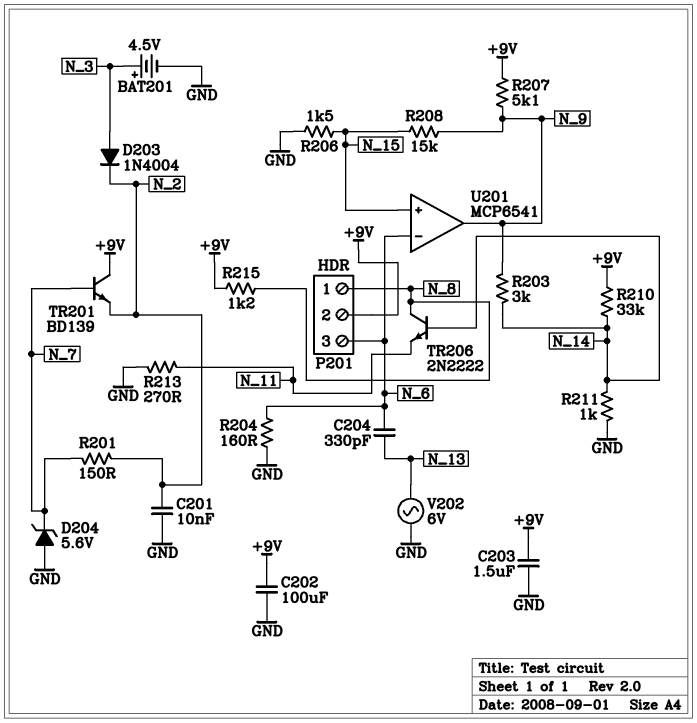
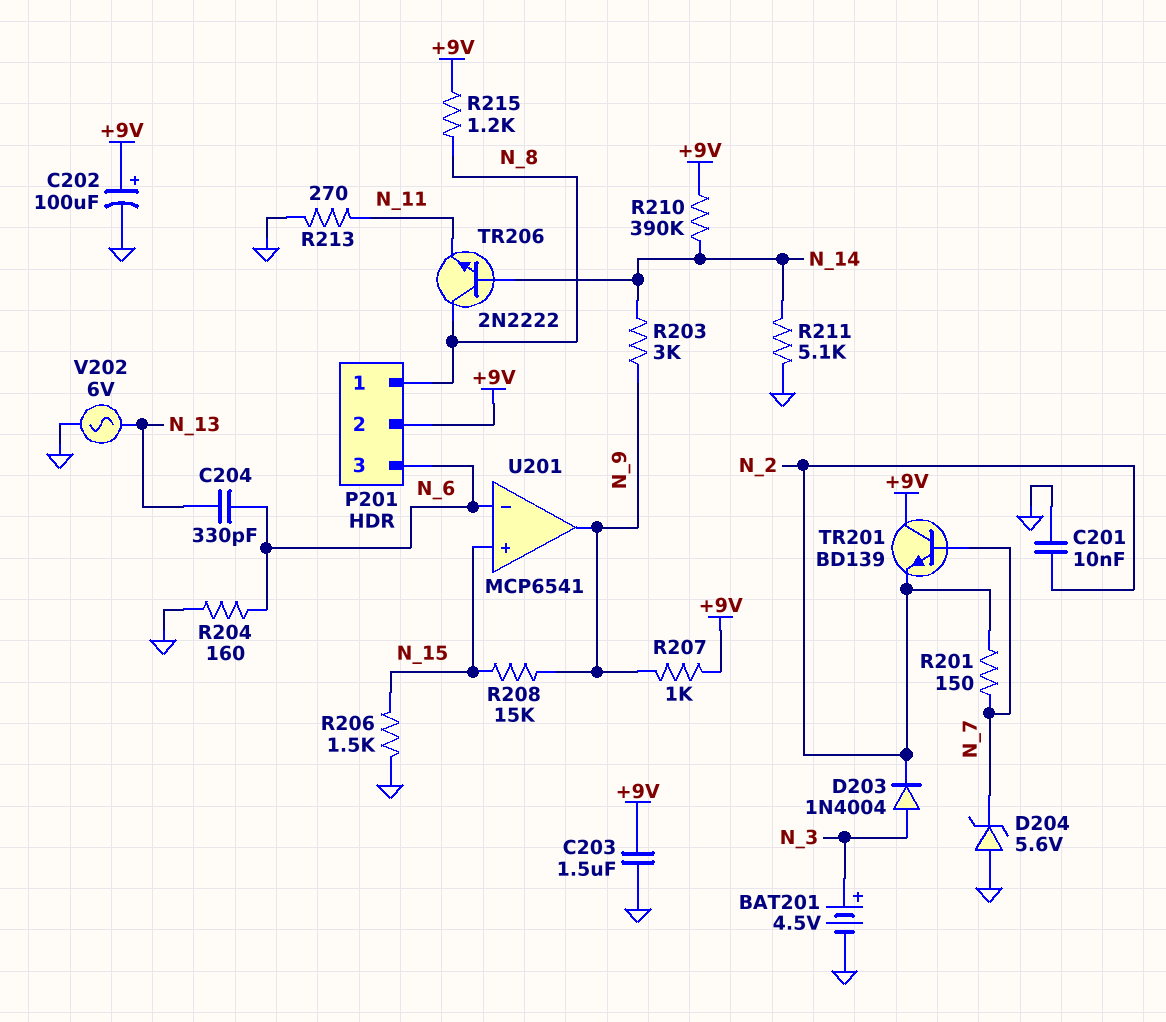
C202: 100uF (+9V, GND) -> 100uF (plus +9V, minus GND)
R207: 5.1k (+9V, N_9) -> 1k (+9V, N_9)
R210: 33k (+9V, N_14) -> 390k (+9V, N_14)
R211: 1k (GND, N_14) -> 5.1k (GND, N_14)

